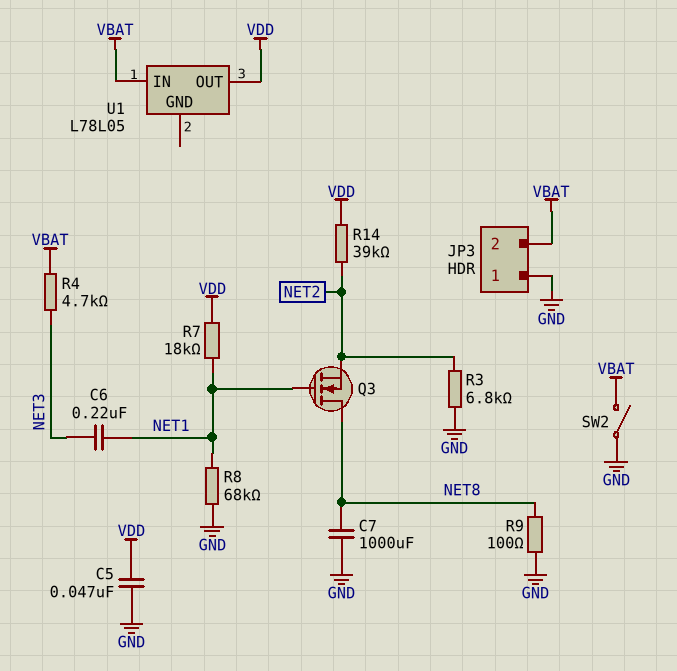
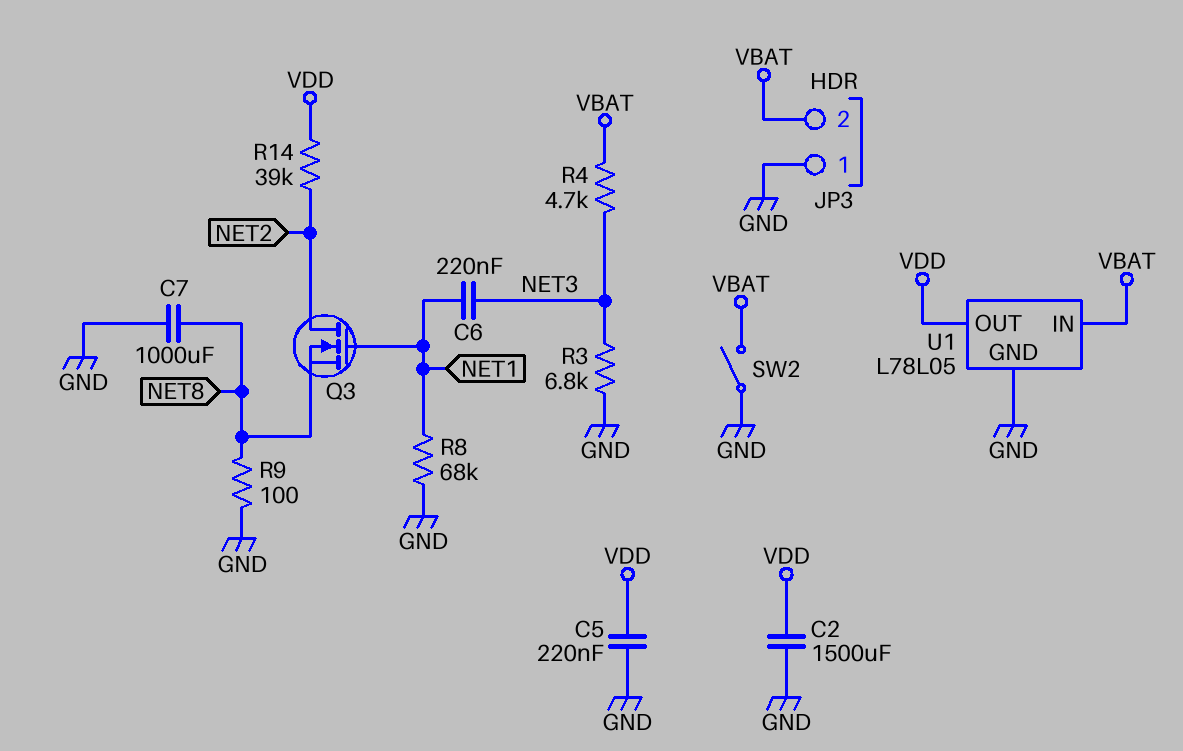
C2: none -> 1500uF (GND, VDD)
C5: 47nF (GND, VDD) -> 220nF (GND, VDD)
Q3: NMOS (G NET1, D NET8, S NET2) -> NMOS (G NET1, D NET2, S NET8)
R3: 6.8k (GND, NET2) -> 6.8k (GND, NET3)
R7: 18k (NET1, VDD) -> none
U1 pin GND: none -> GND

